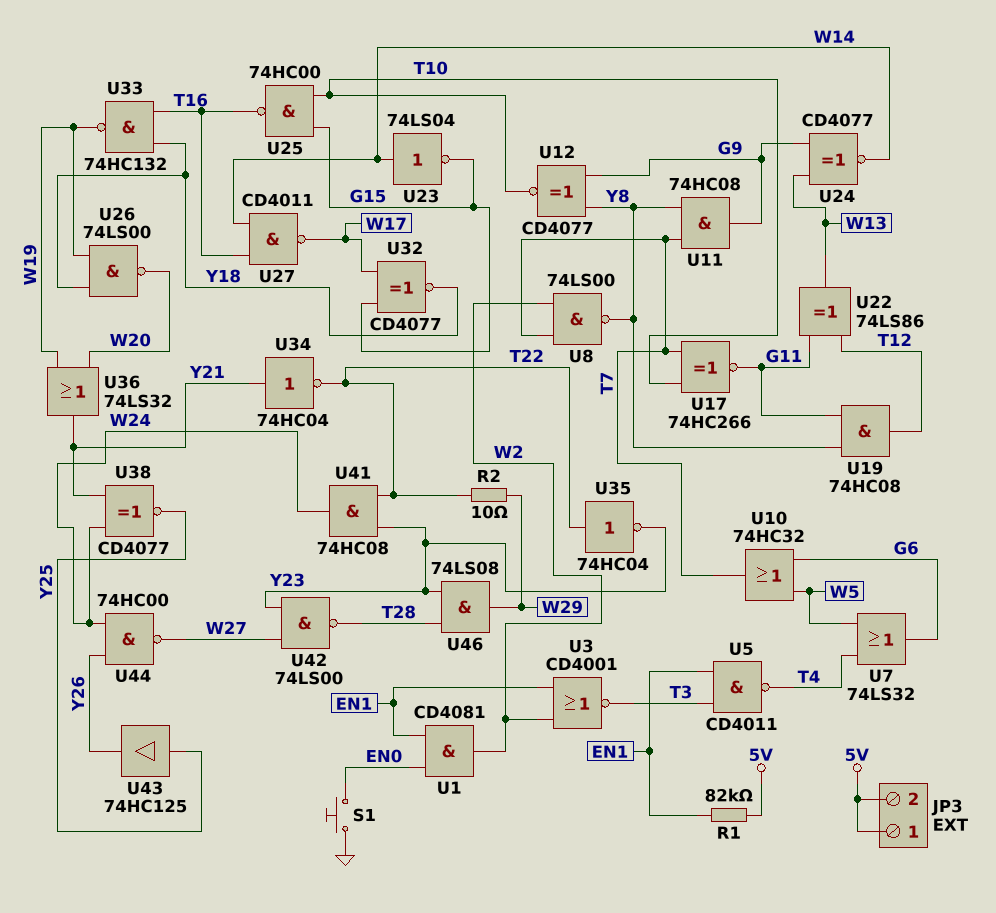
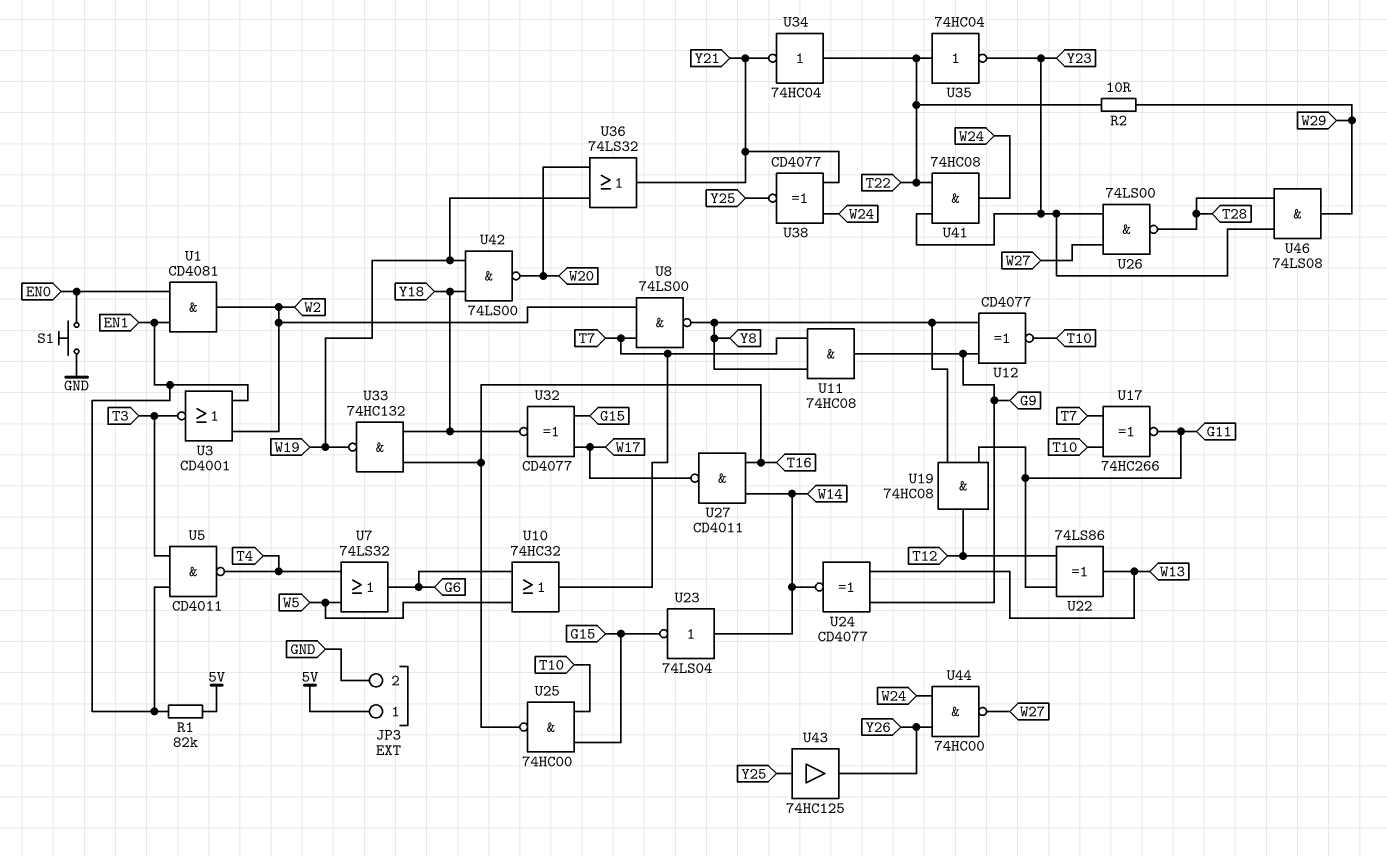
JP3 pin 2: 5V -> GND
U26: NAND 74LS00 (in W19, in Y18, out W20) -> NAND 74LS00 (in W27, in Y23, out T28)
U34: NOT 74HC04 (in Y21, out T22) -> NOT 74HC04 (in T22, out Y21)
U42: NAND 74LS00 (in W27, in Y23, out T28) -> NAND 74LS00 (in W19, in Y18, out W20)

